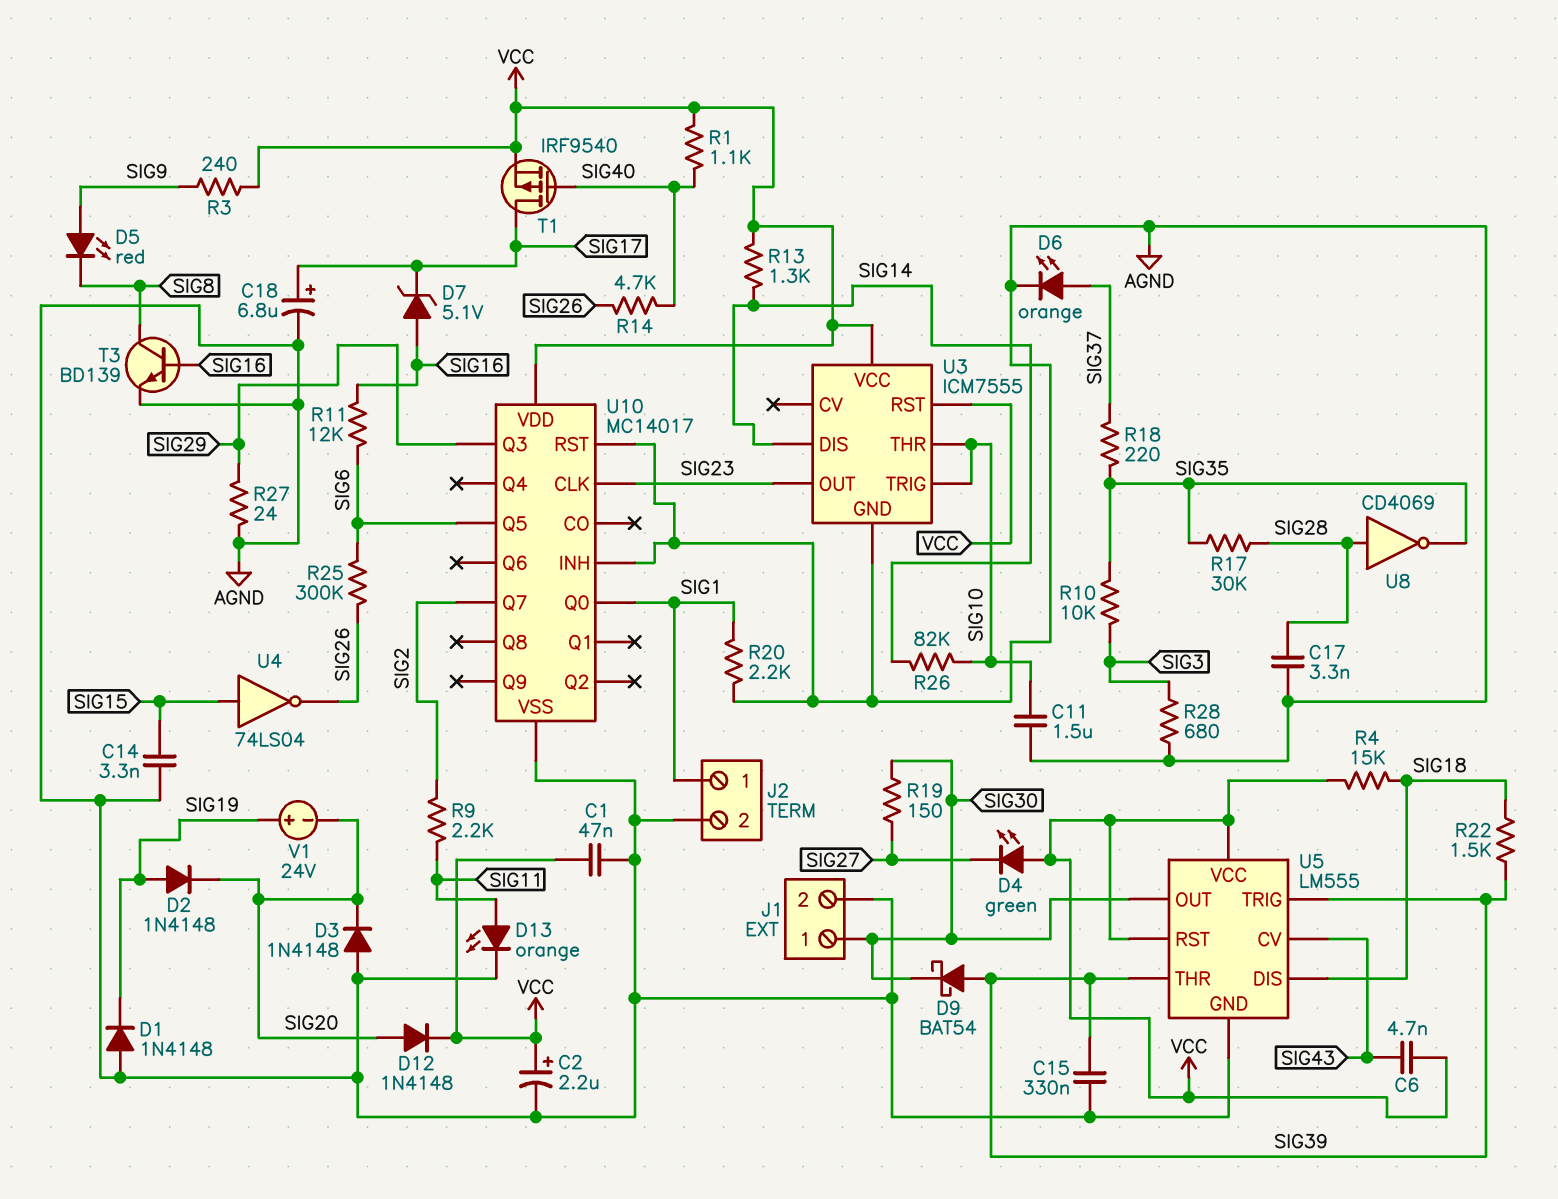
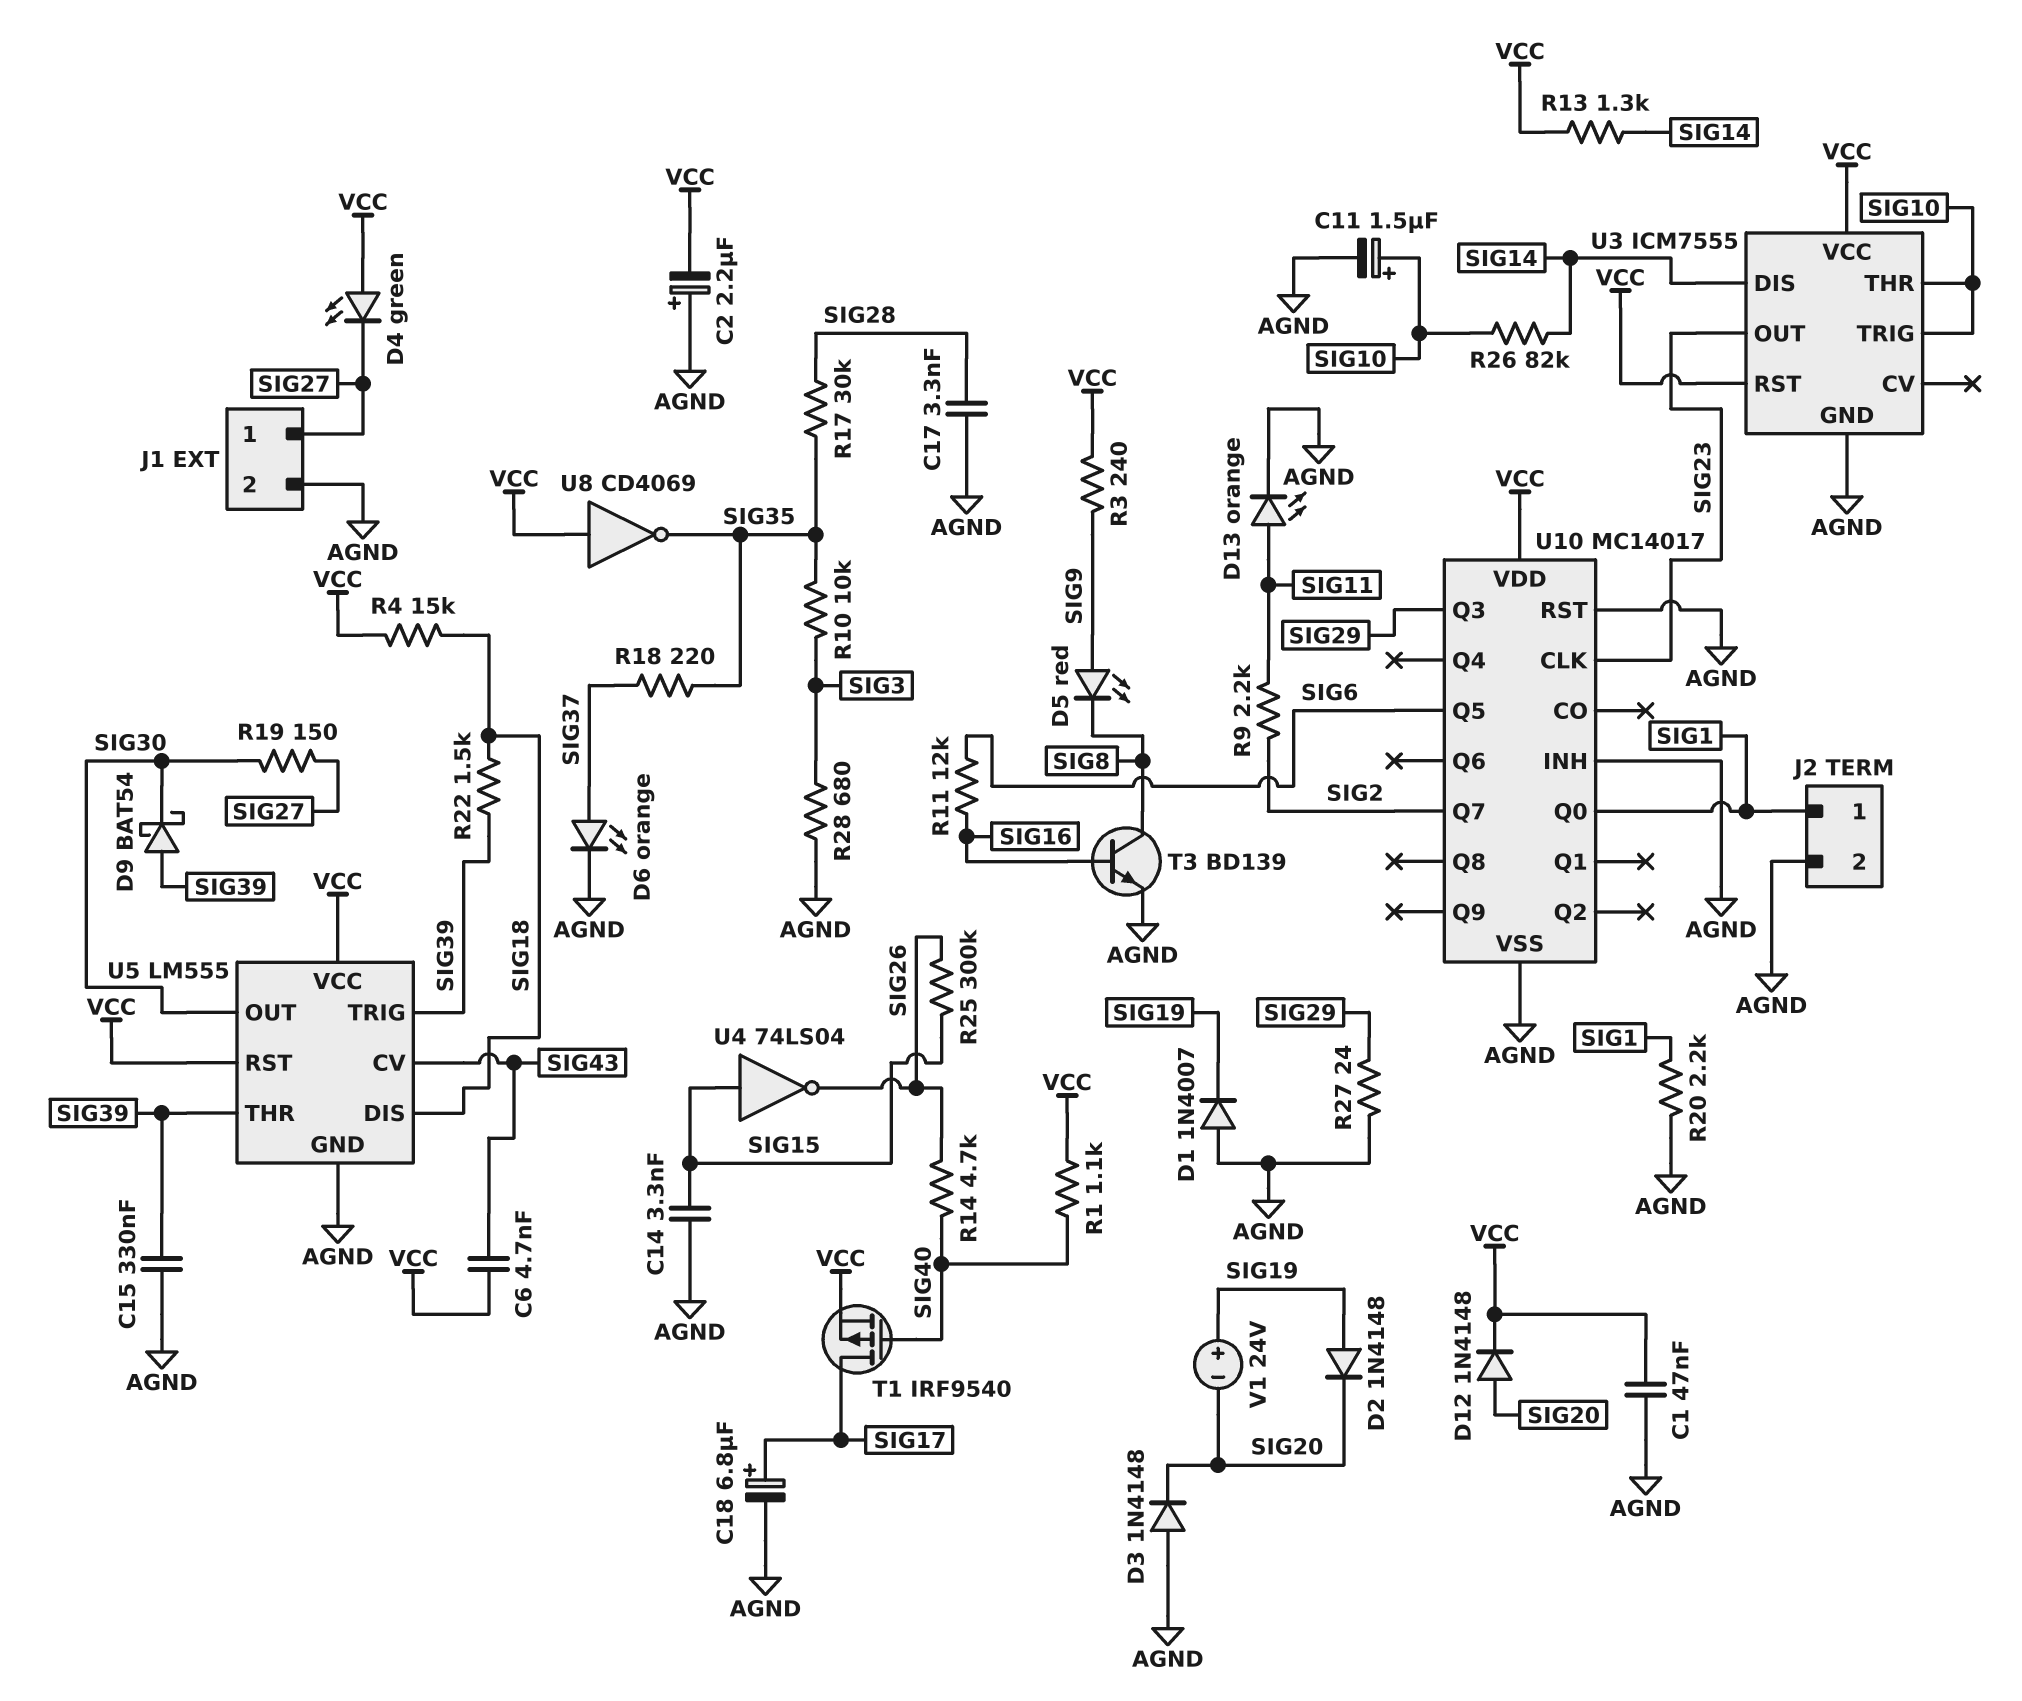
C2: 2.2uF (plus VCC, minus AGND) -> 2.2uF (plus AGND, minus VCC)
C11: 1.5uF (AGND, SIG10) -> 1.5uF (plus SIG10, minus AGND)
D1: diode 1N4148 (A AGND, K SIG19) -> diode 1N4007 (A AGND, K SIG19)
D7: zener 5.1V (A SIG16, K SIG17) -> none
J1 pin 1: SIG30 -> SIG27
R25: 300k (SIG6, SIG26) -> 300k (SIG15, SIG26)
U8: NOT CD4069 (in SIG28, out SIG35) -> NOT CD4069 (in VCC, out SIG35)

